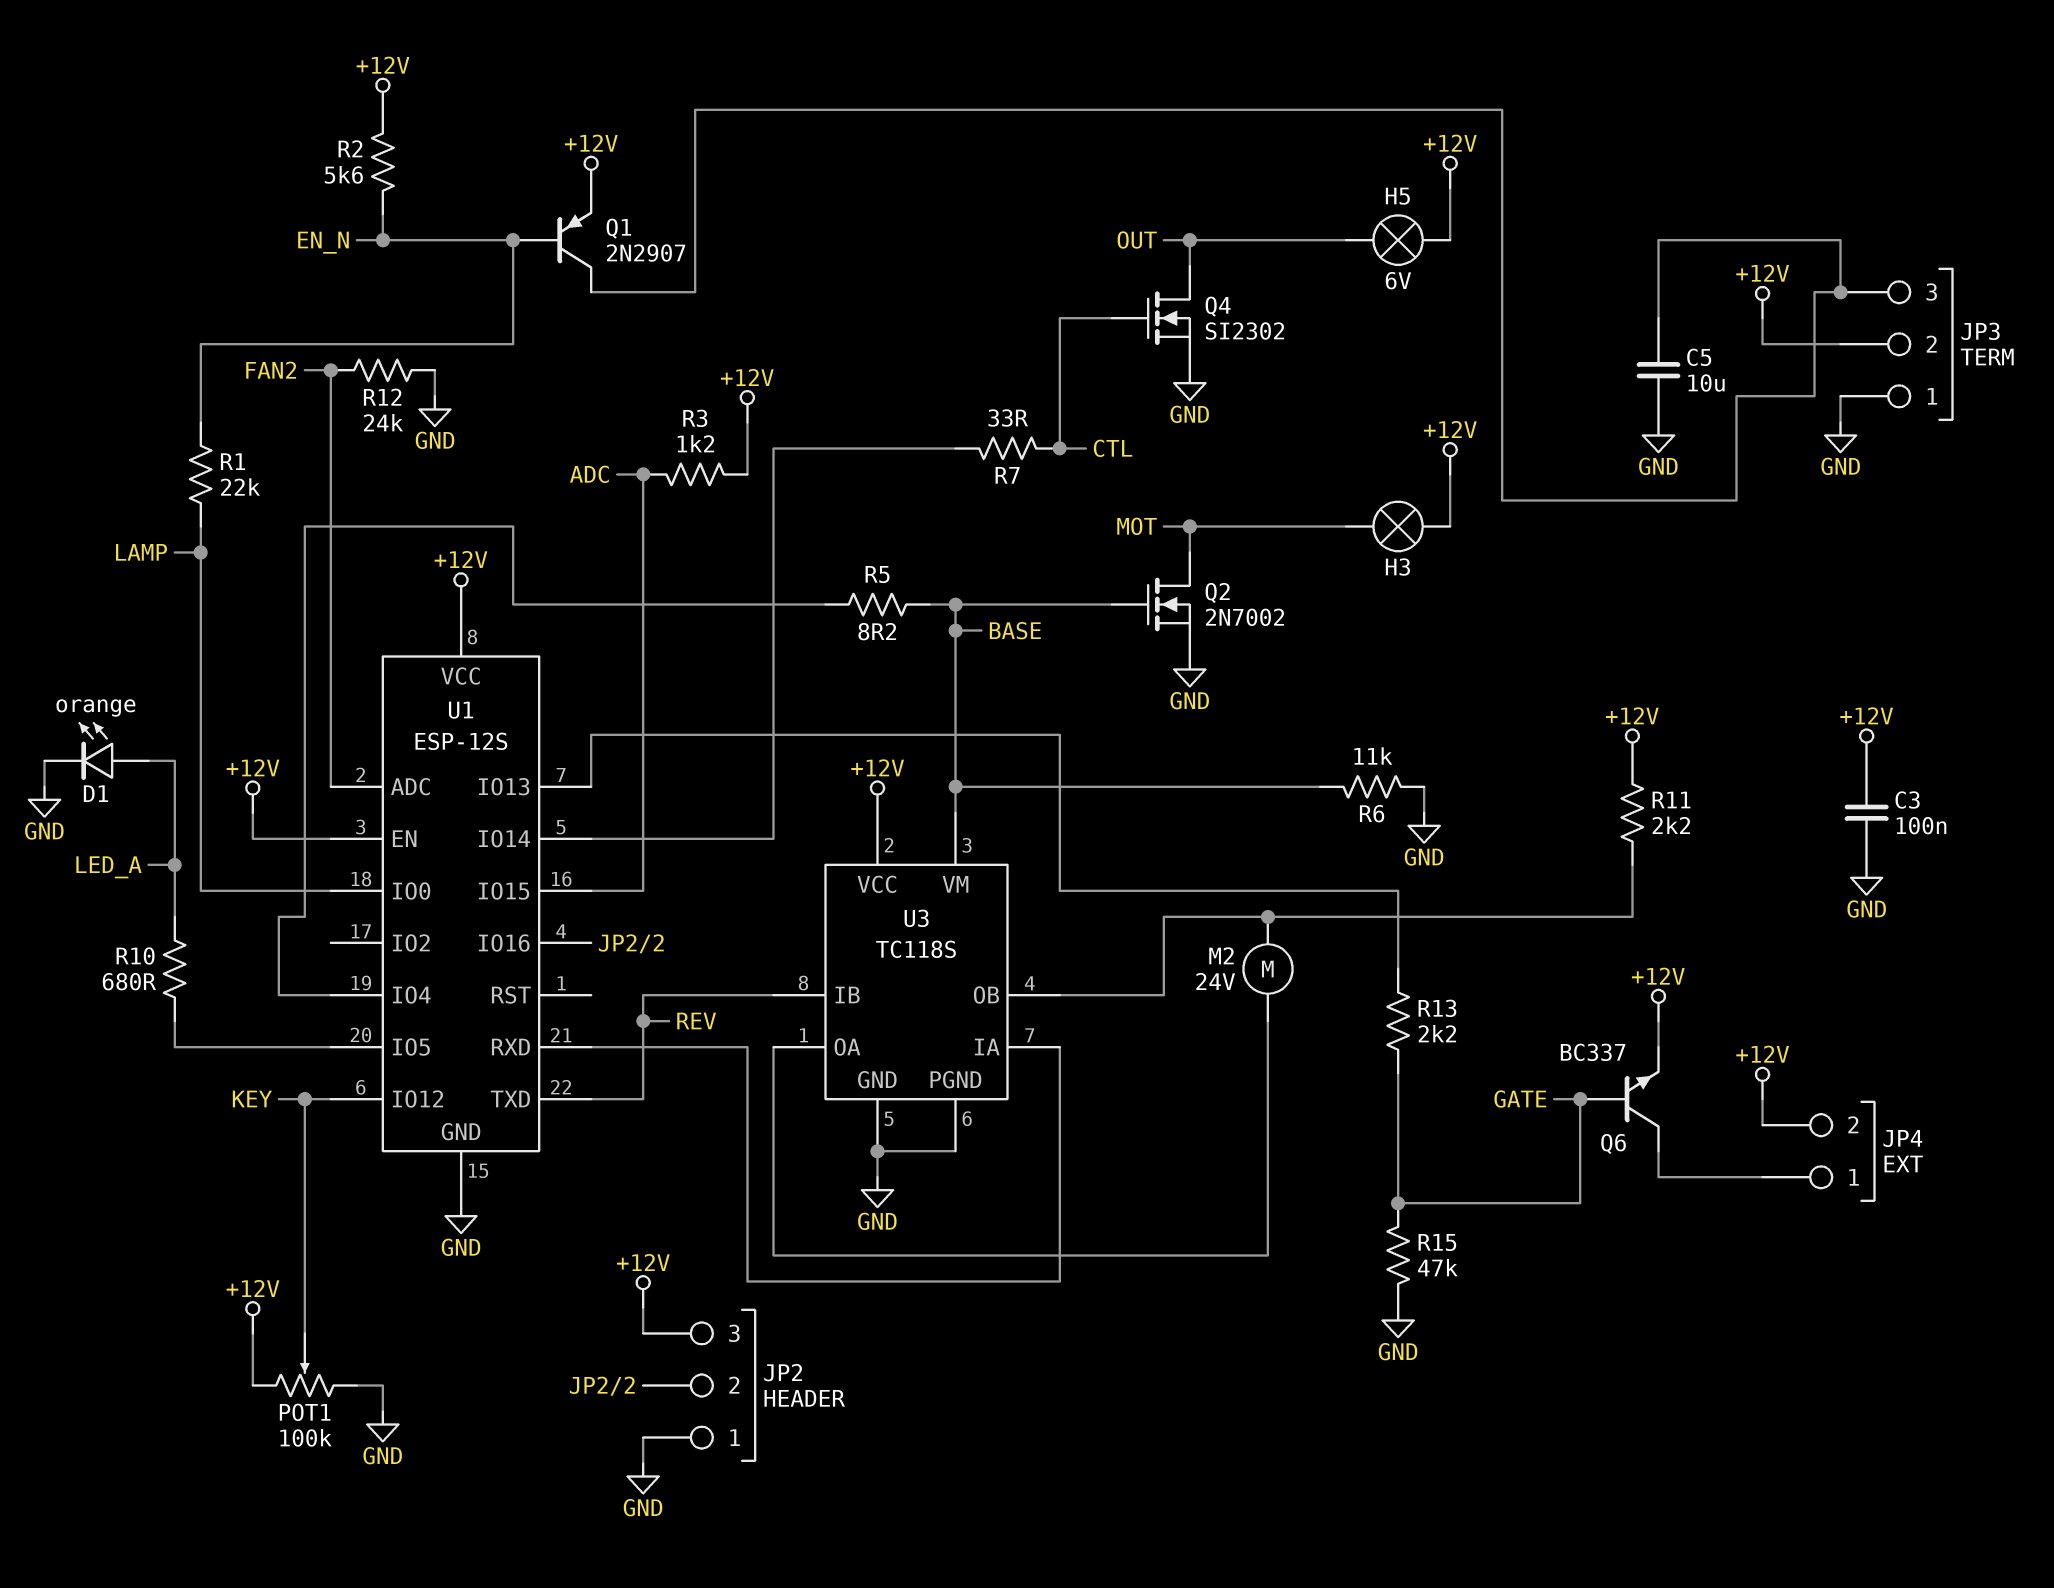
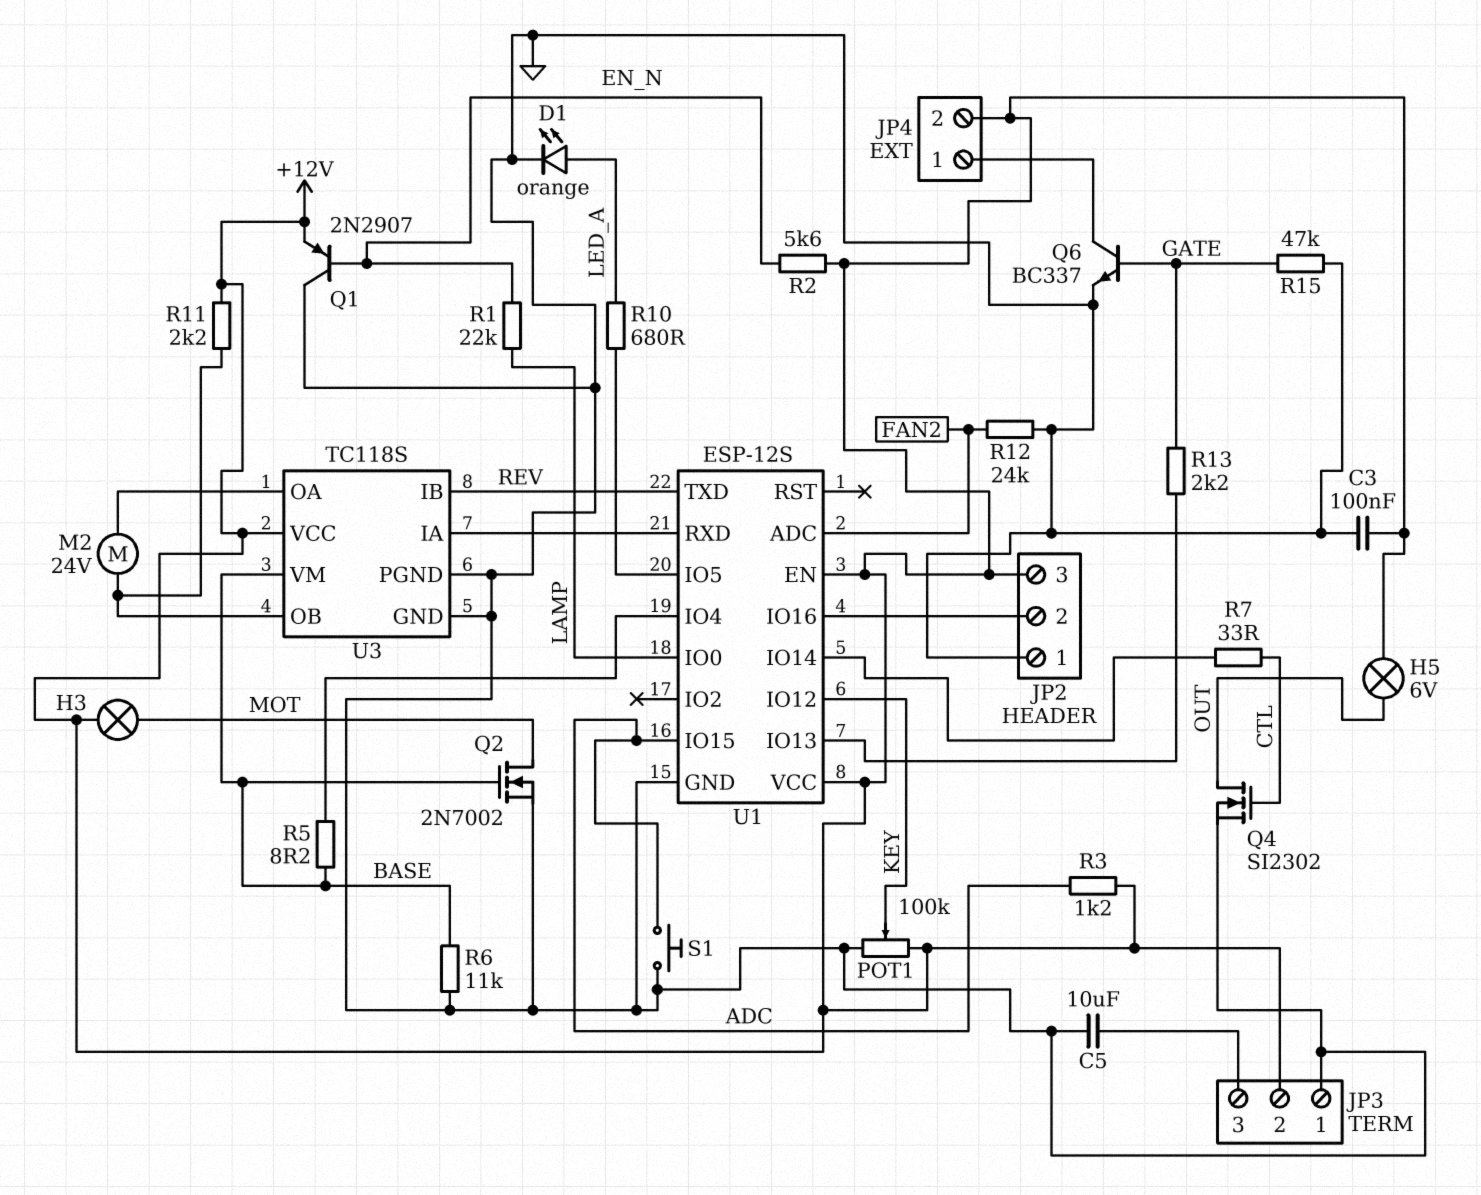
Q1: PNP 2N2907 (B EN_N, C JP3/3, E +12V) -> PNP 2N2907 (B EN_N, C GND, E +12V)
Q6: NPN BC337 (B GATE, C JP4/1, E +12V) -> NPN BC337 (B GATE, C JP4/1, E GND)
S1: none -> button (ADC, GND)

